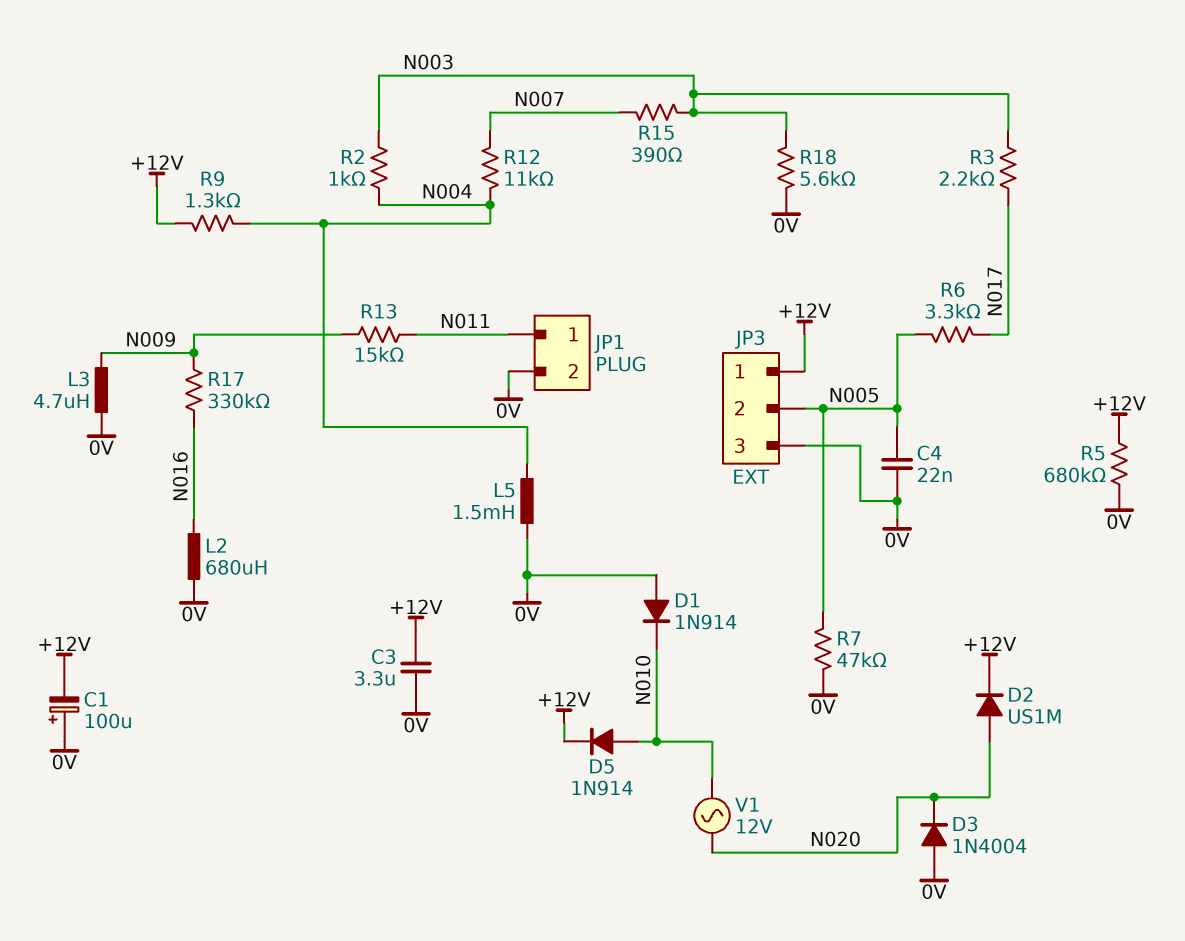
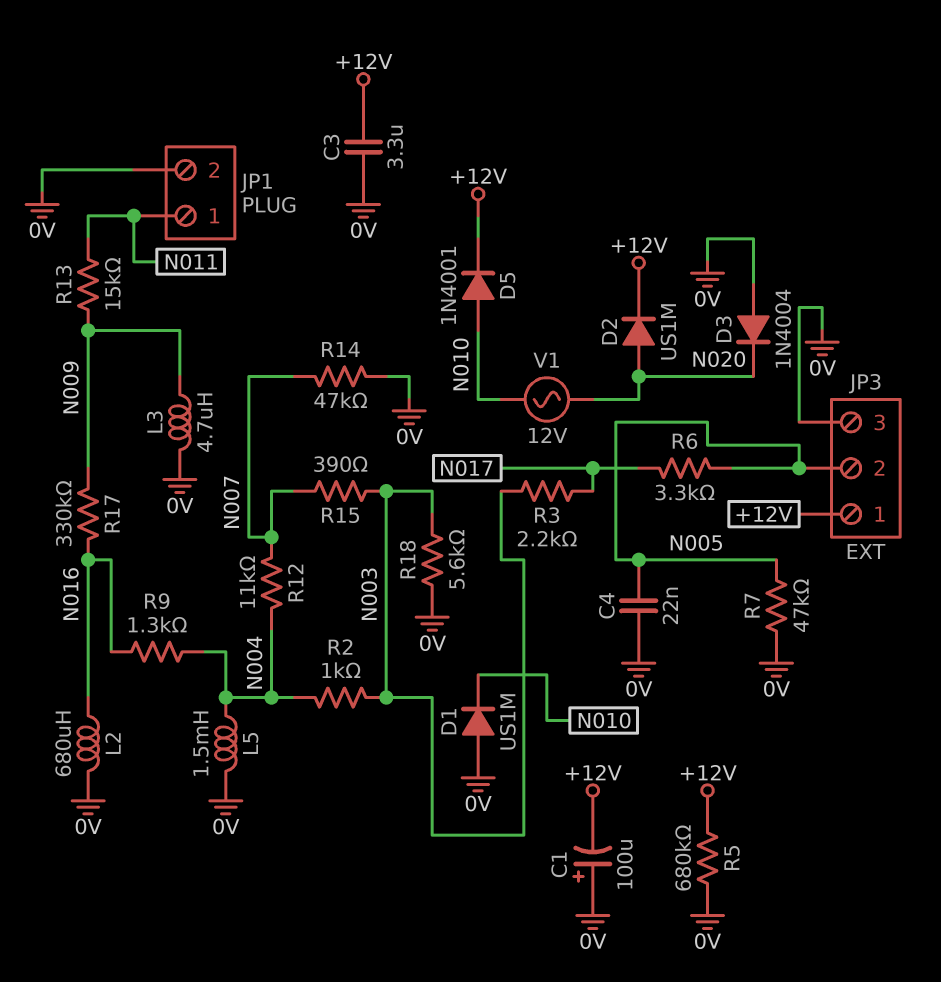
D1: diode 1N914 (A 0V, K N010) -> diode US1M (A 0V, K N010)
D5: diode 1N914 (A N010, K +12V) -> diode 1N4001 (A N010, K +12V)
R9: 1.3k (+12V, N004) -> 1.3k (N004, N016)
R14: none -> 47k (0V, N007)

